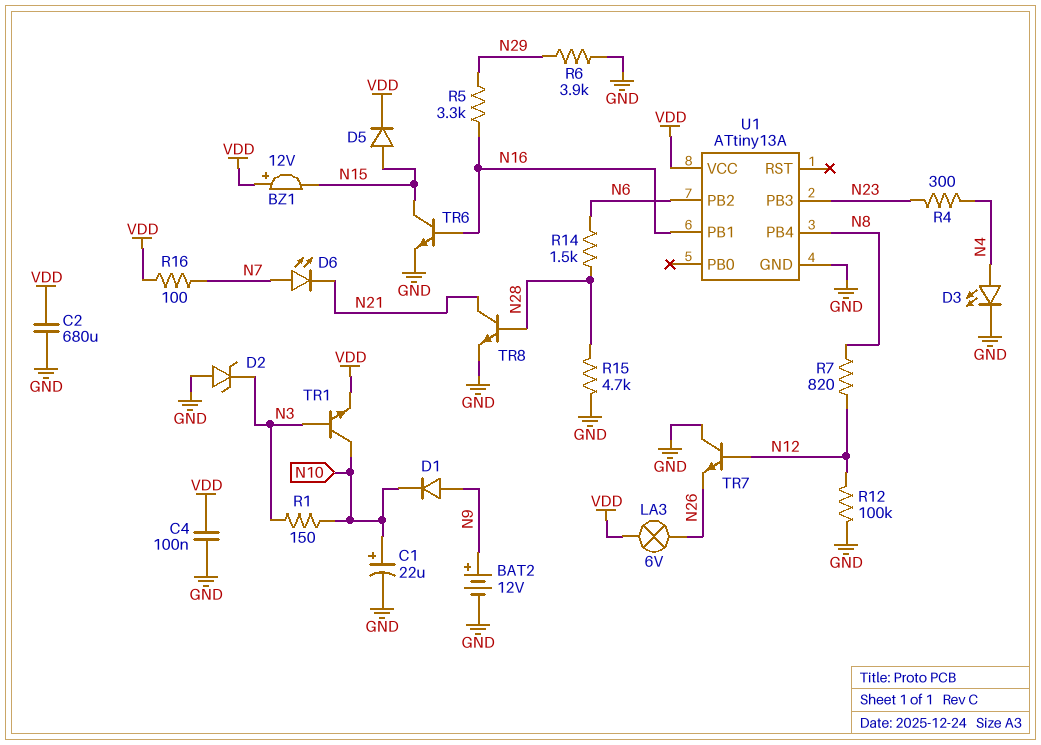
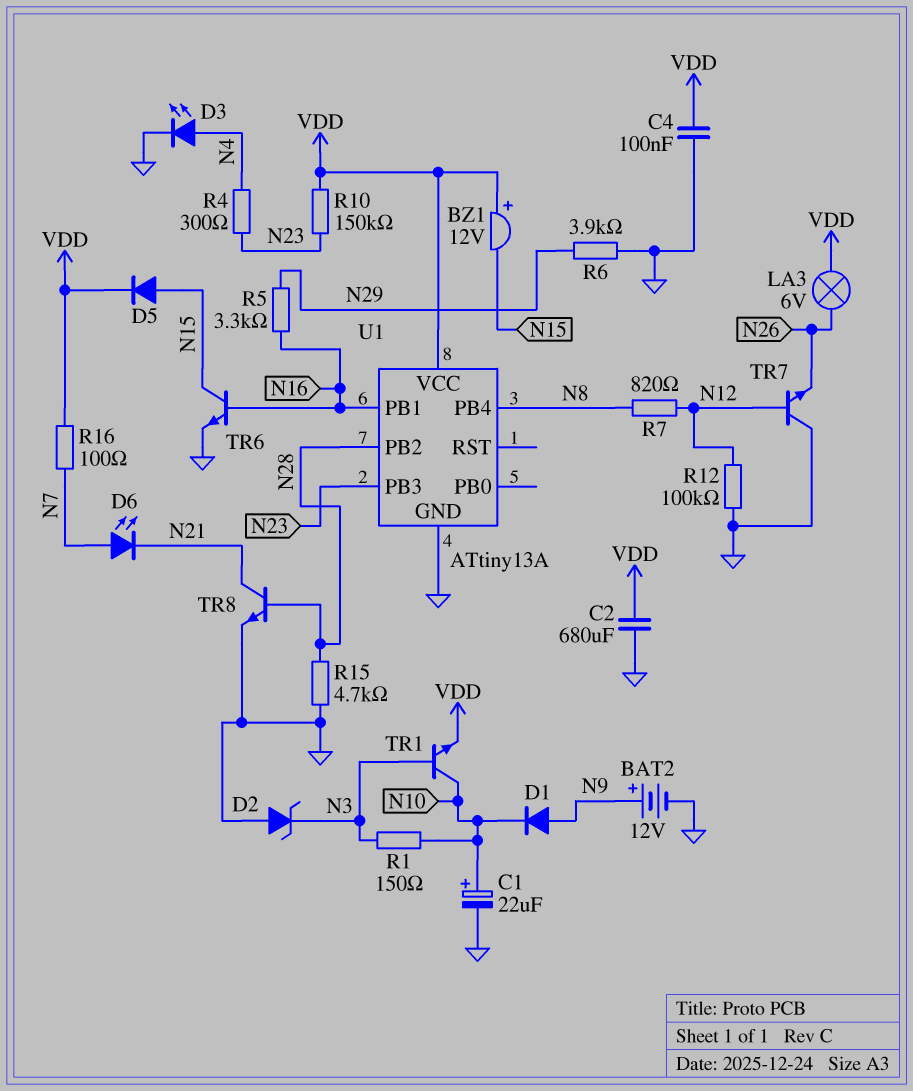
R10: none -> 150k (N23, VDD)
R14: 1.5k (N6, N28) -> none
U1 pin PB2: N6 -> N28

